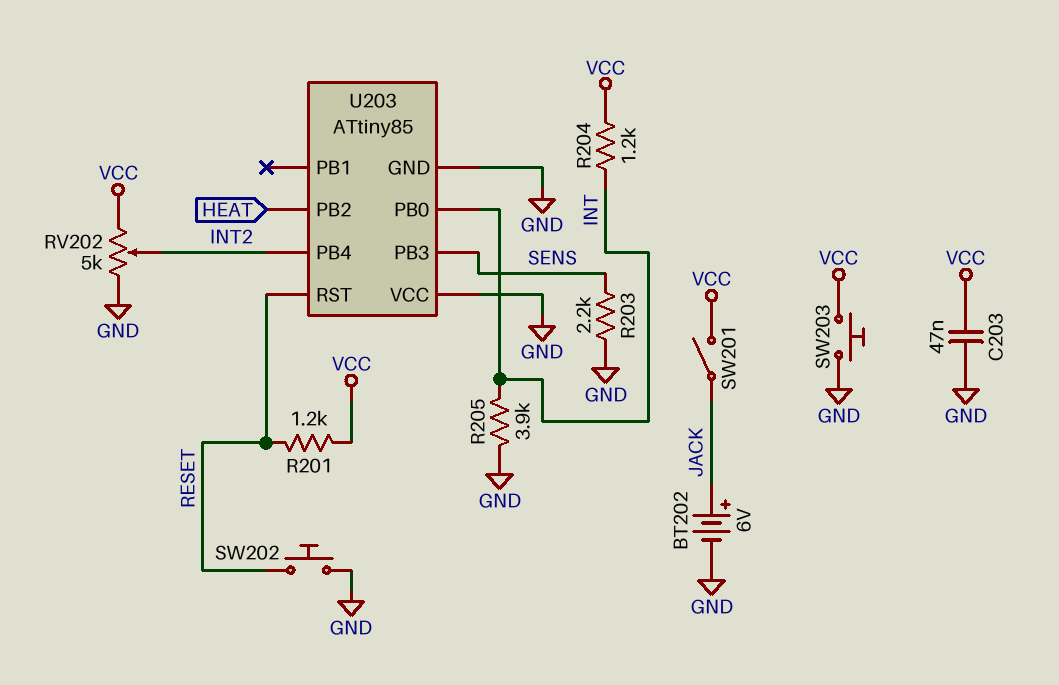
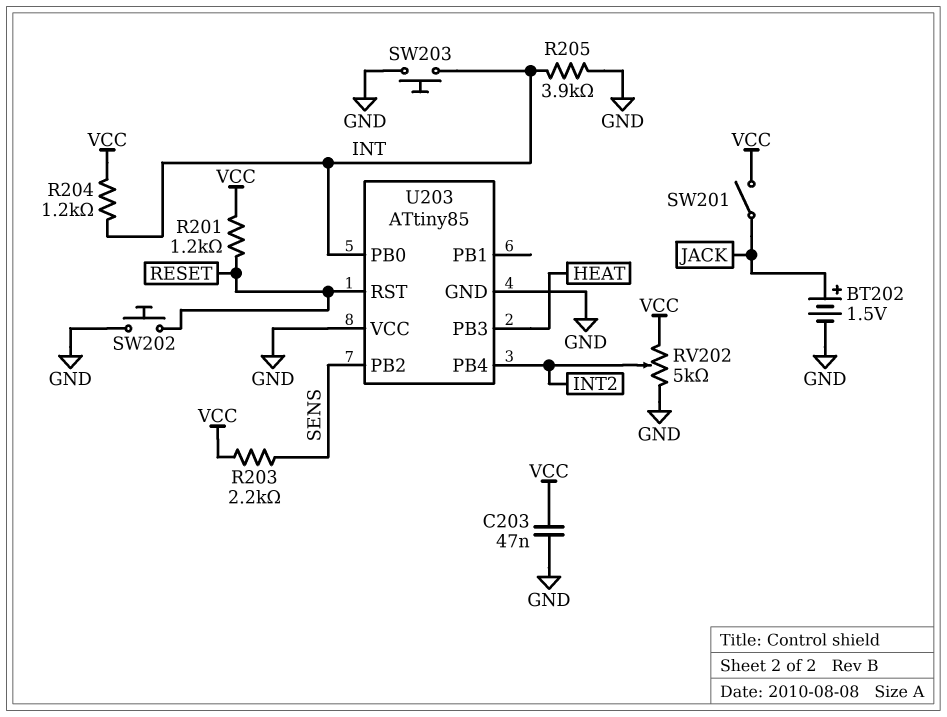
BT202: 6V (plus JACK, minus GND) -> 1.5V (plus JACK, minus GND)
R203: 2.2k (GND, SENS) -> 2.2k (SENS, VCC)
SW203: button (GND, VCC) -> button (GND, INT)
U203 pin PB2: HEAT -> SENS
U203 pin PB3: SENS -> HEAT

